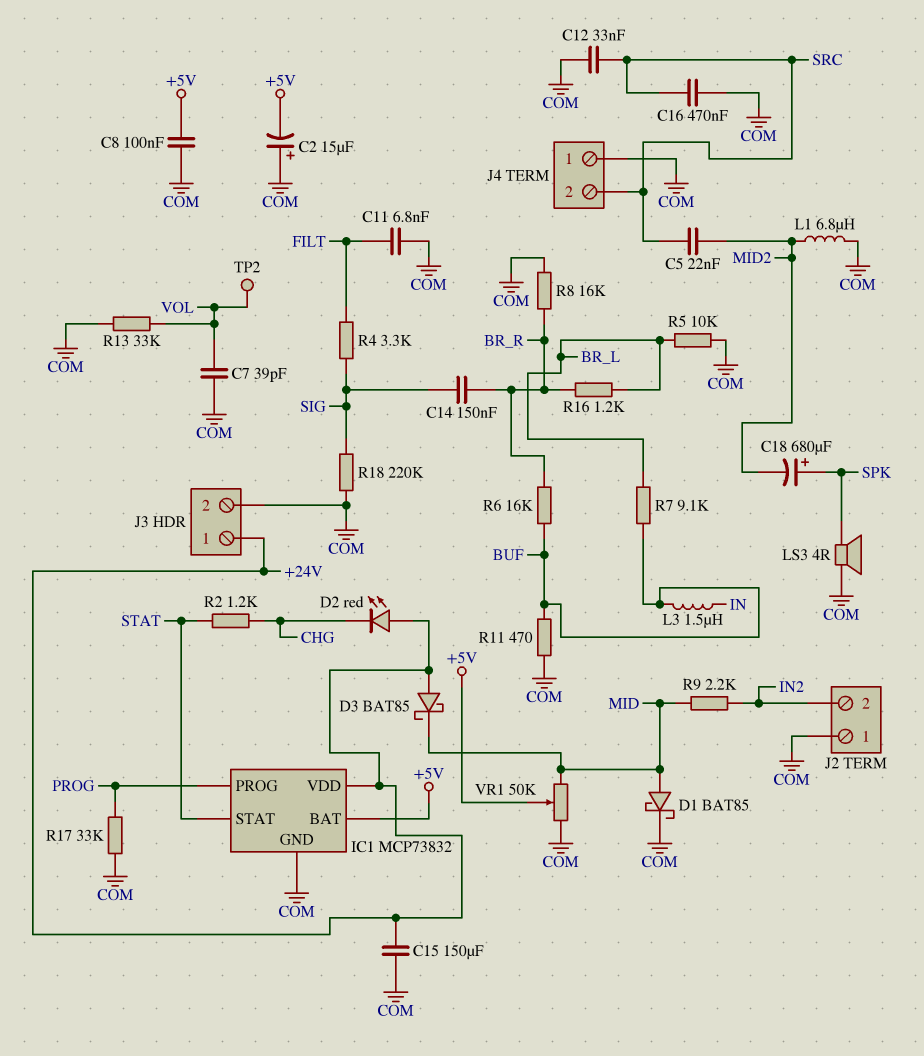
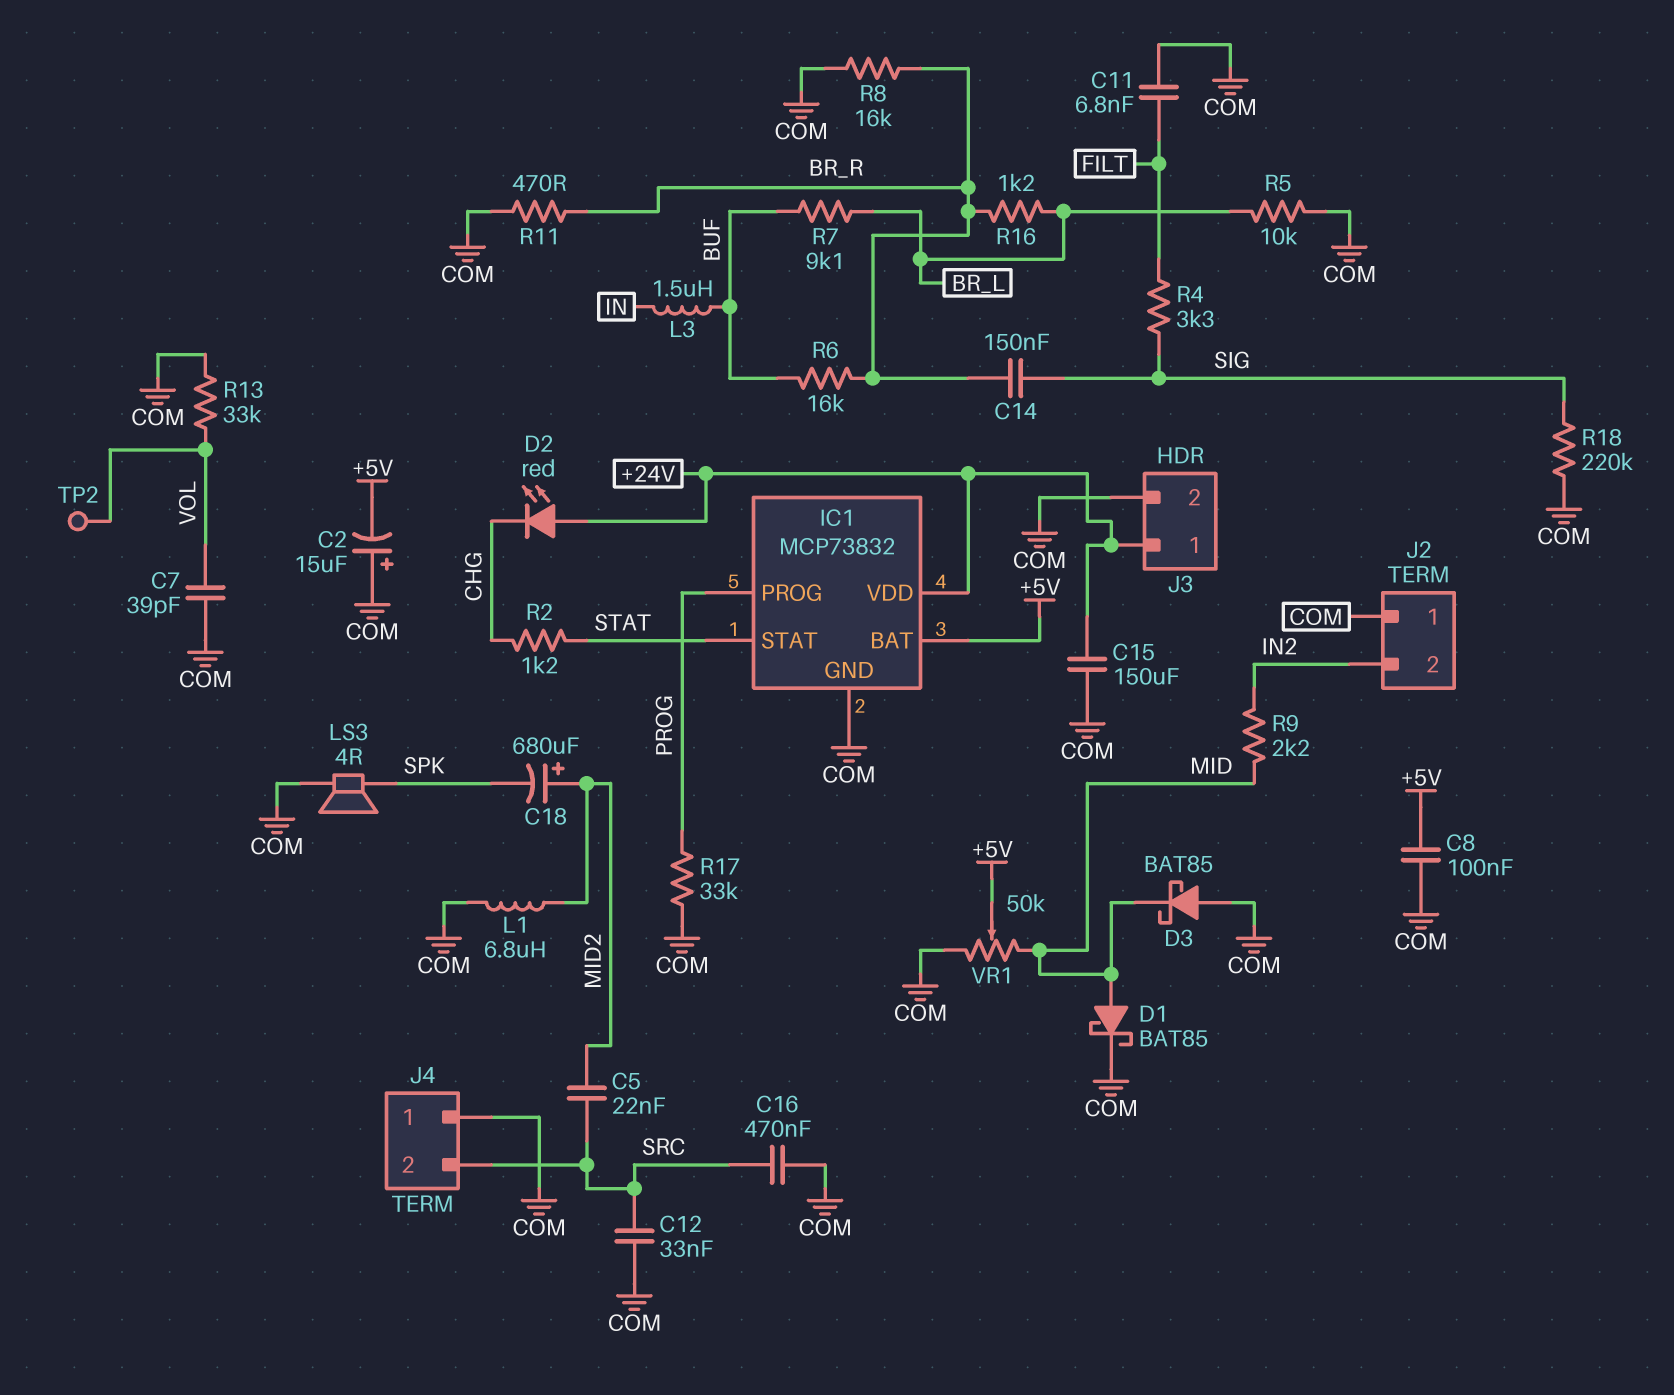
C18: 680uF (plus SPK, minus MID2) -> 680uF (plus MID2, minus SPK)
D3: schottky BAT85 (A +24V, K MID) -> schottky BAT85 (A COM, K MID)
R11: 470 (BUF, COM) -> 470 (BR_R, COM)

